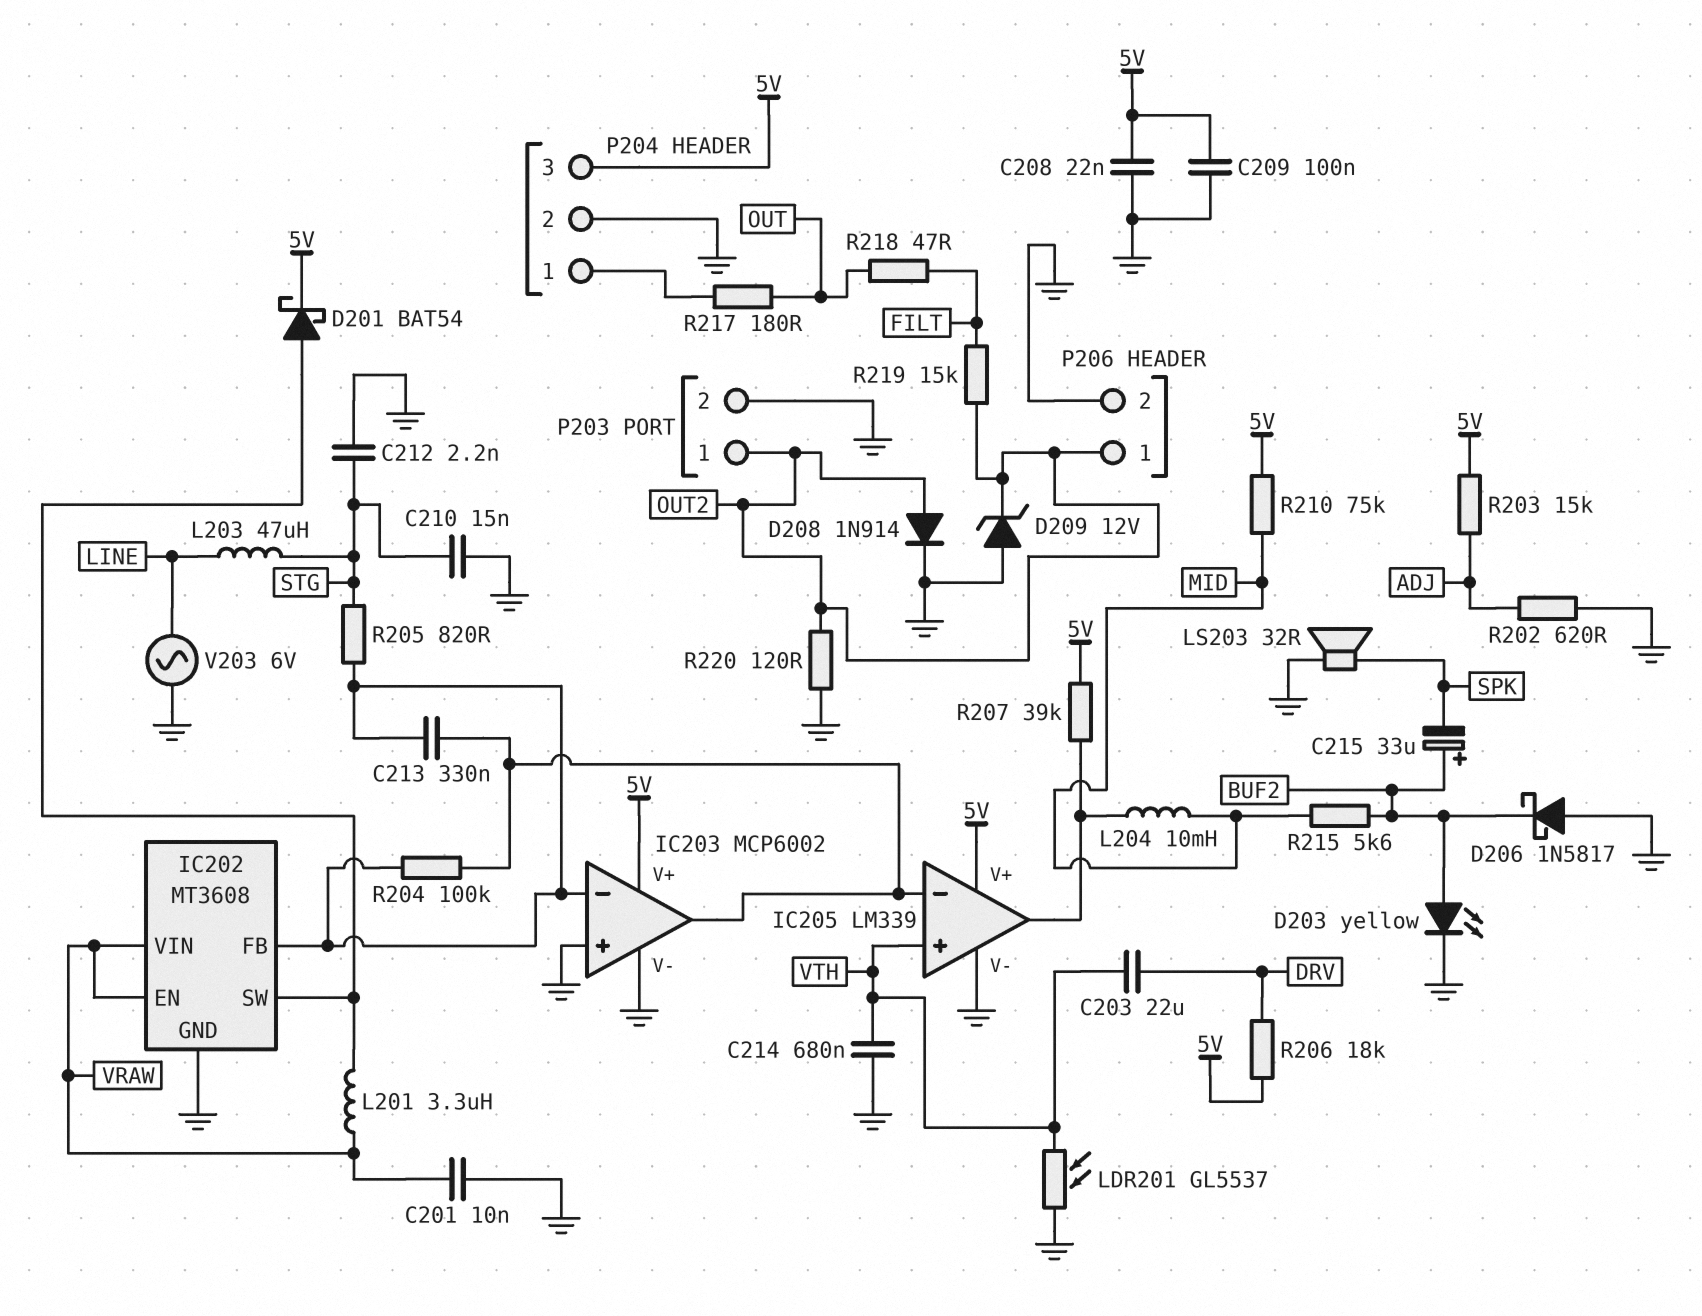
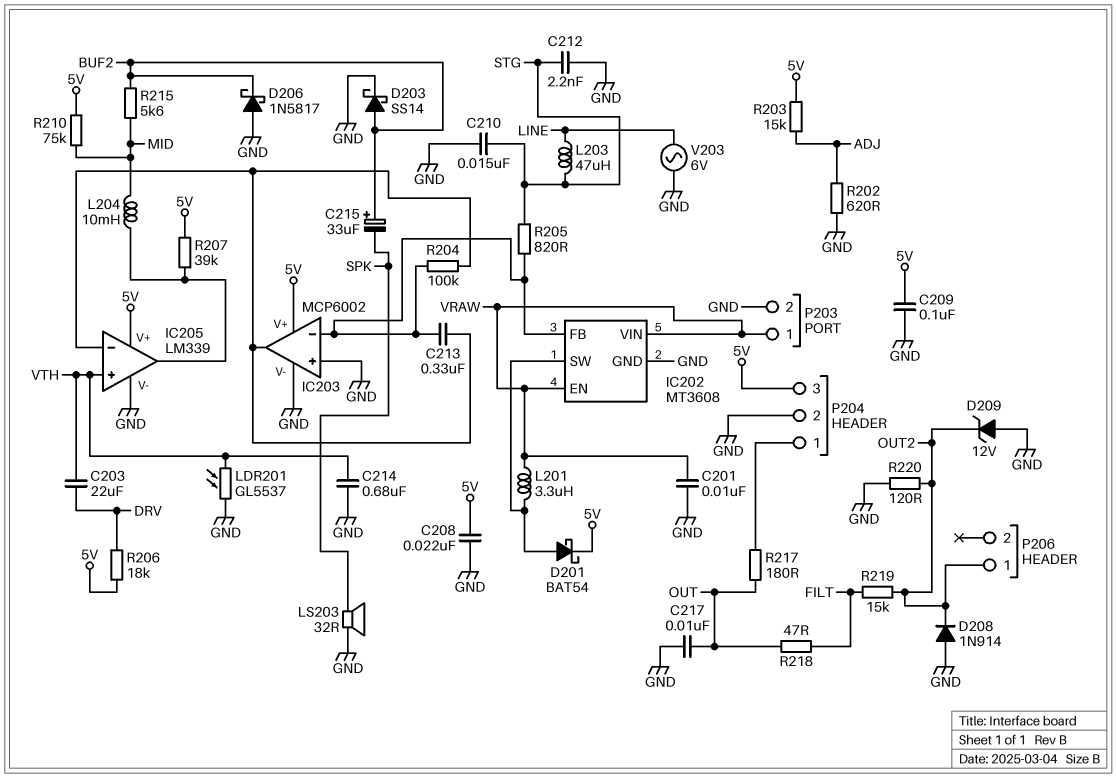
C217: none -> 10nF (GND, OUT)
D203: LED yellow (A BUF2, K GND) -> schottky SS14 (A BUF2, K GND)
D208: diode 1N914 (A OUT2, K GND) -> diode 1N914 (A GND, K OUT2)
P203 pin 1: OUT2 -> VRAW
P206 pin 2: GND -> none

